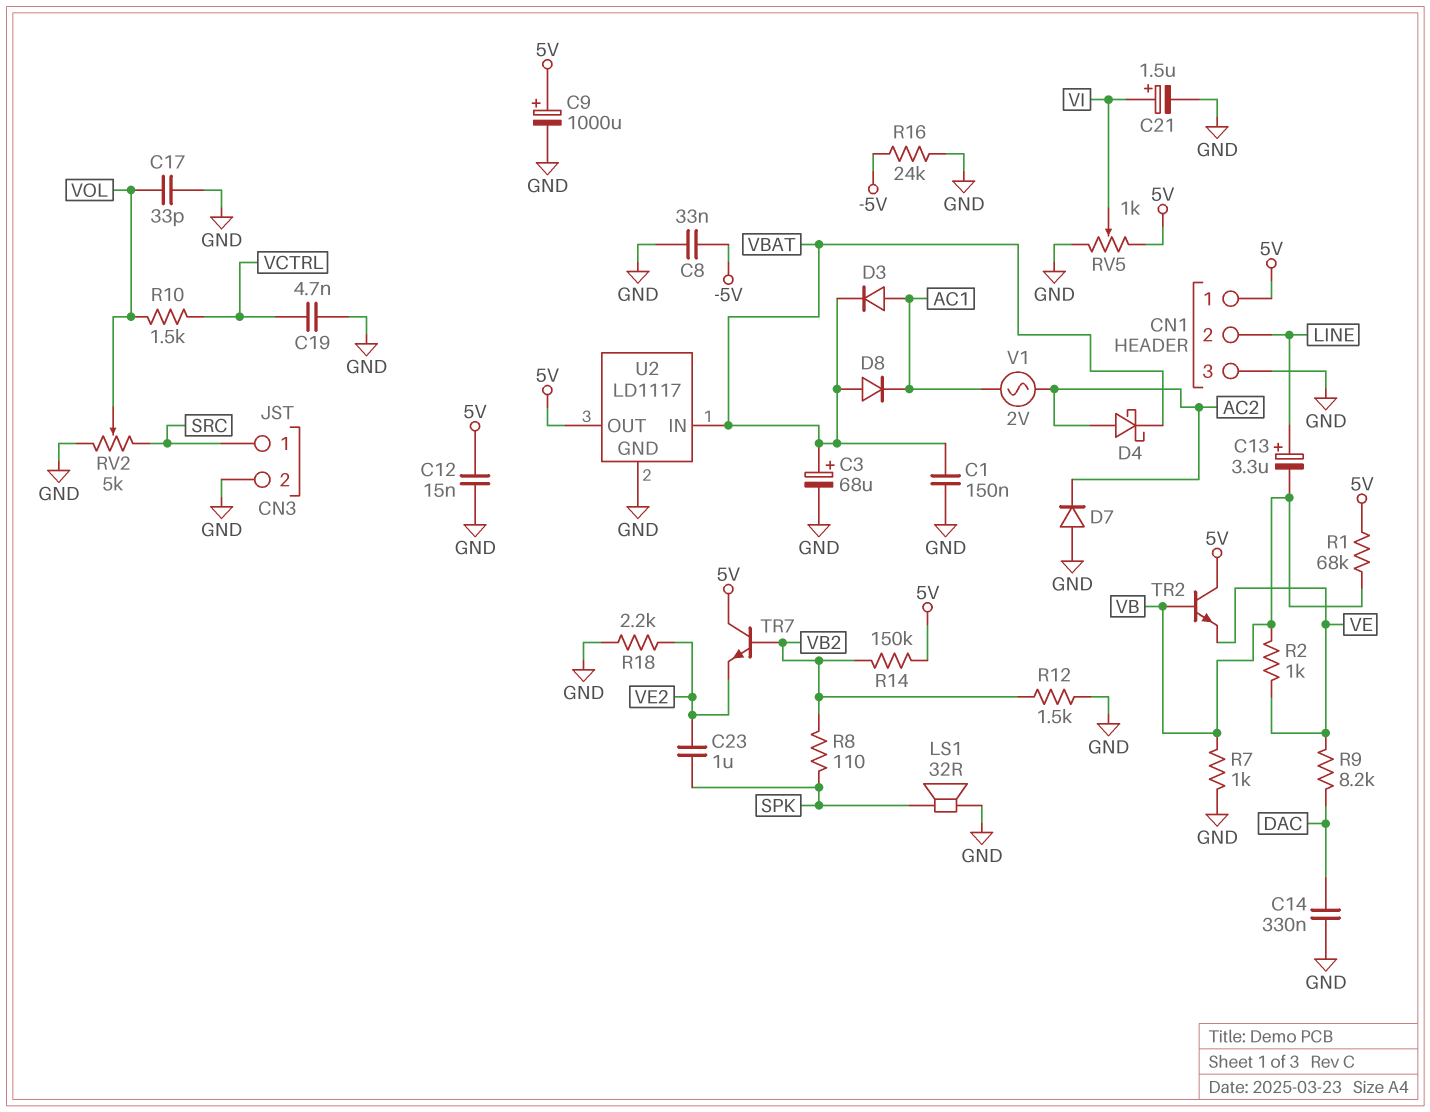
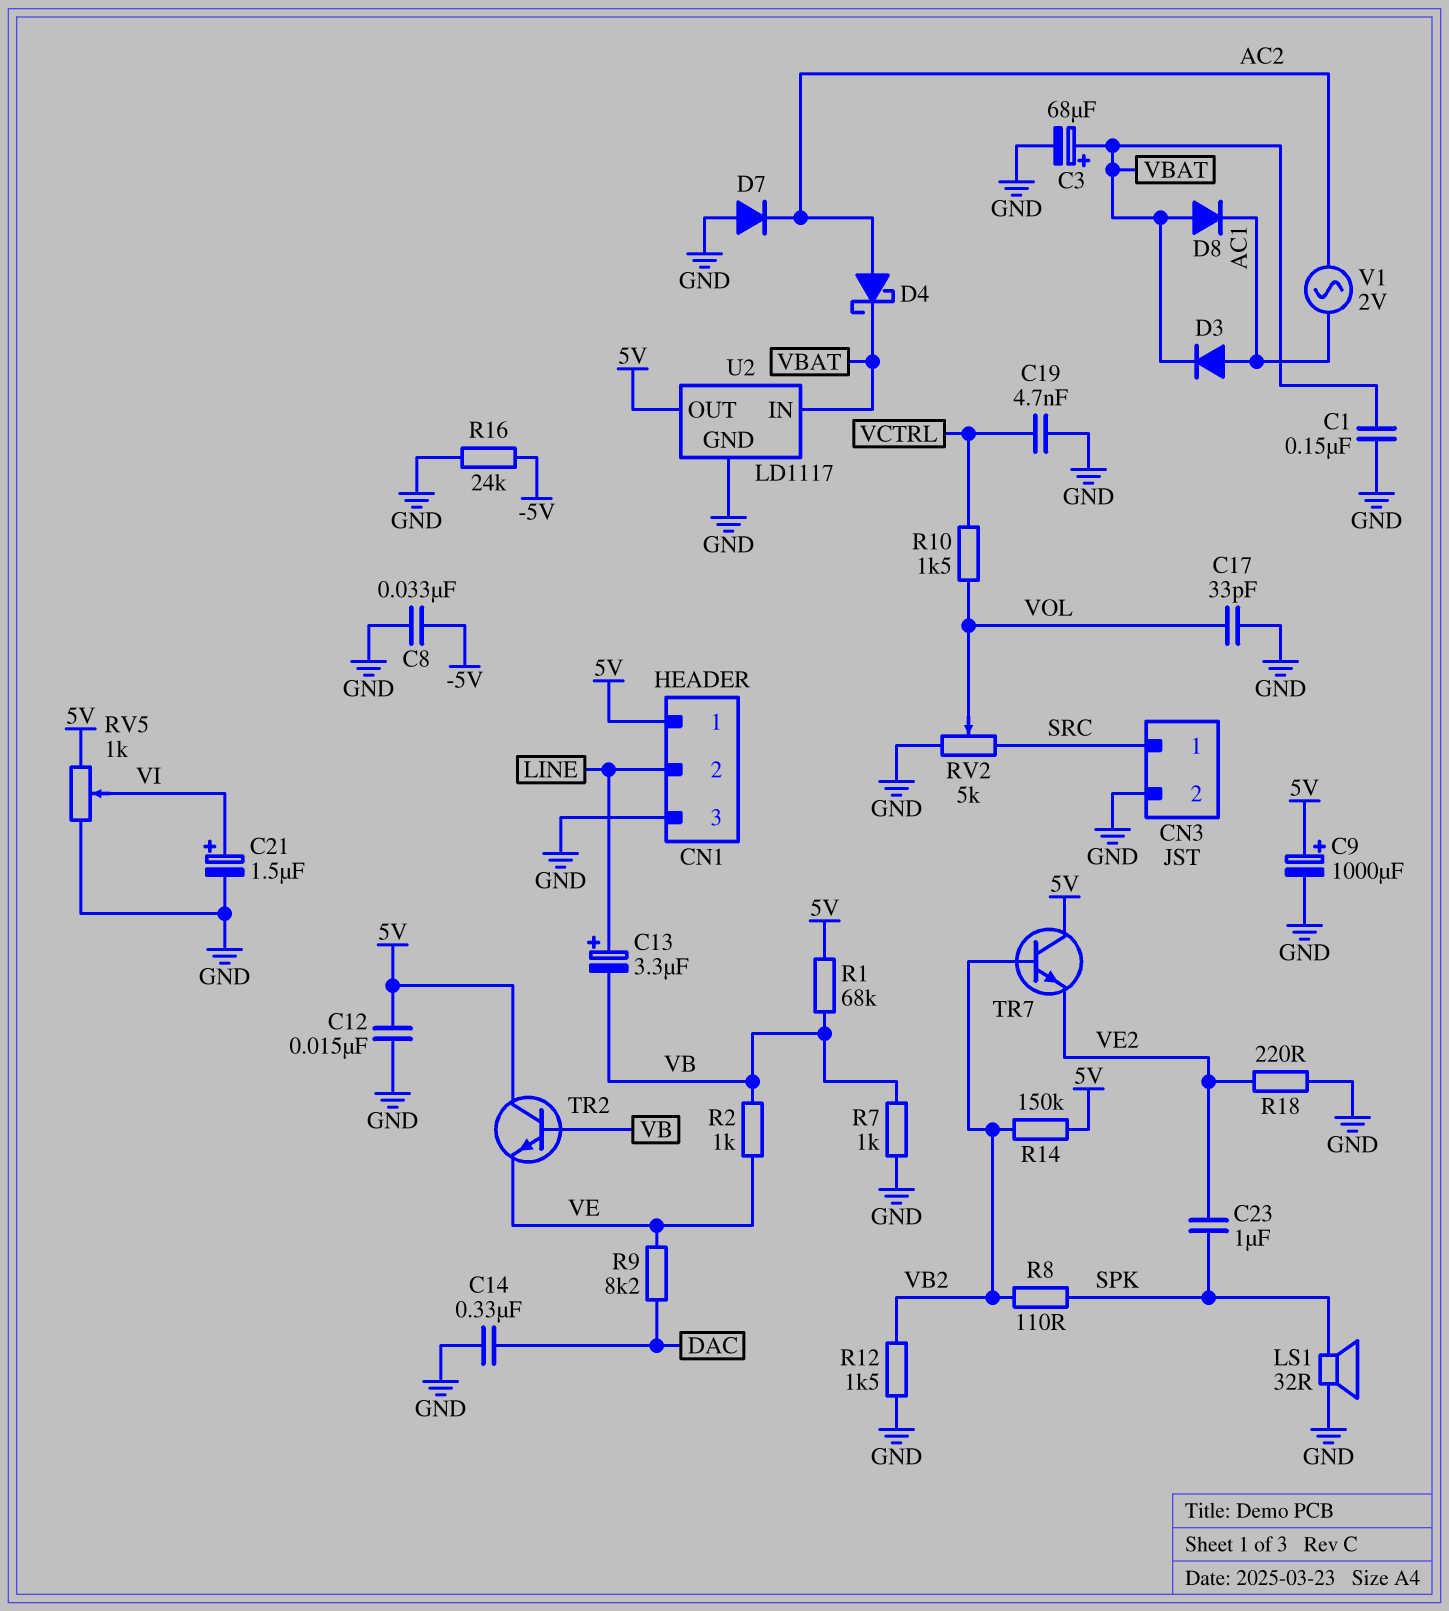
R18: 2.2k (GND, VE2) -> 220 (GND, VE2)

